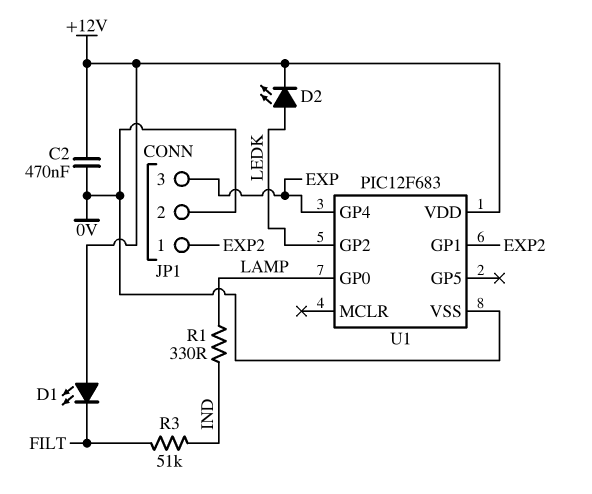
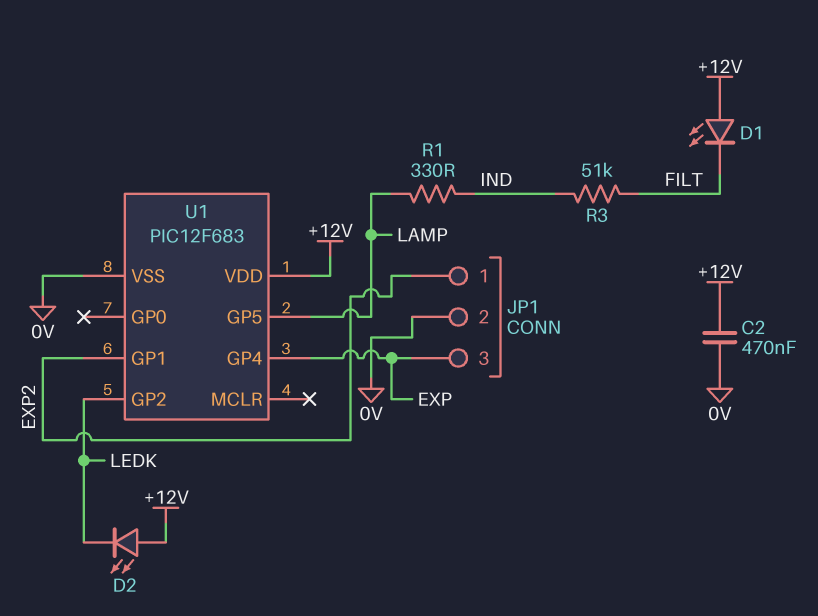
D2: LED (A LEDK, K +12V) -> LED (A +12V, K LEDK)
U1 pin GP0: LAMP -> none
U1 pin GP5: none -> LAMP

